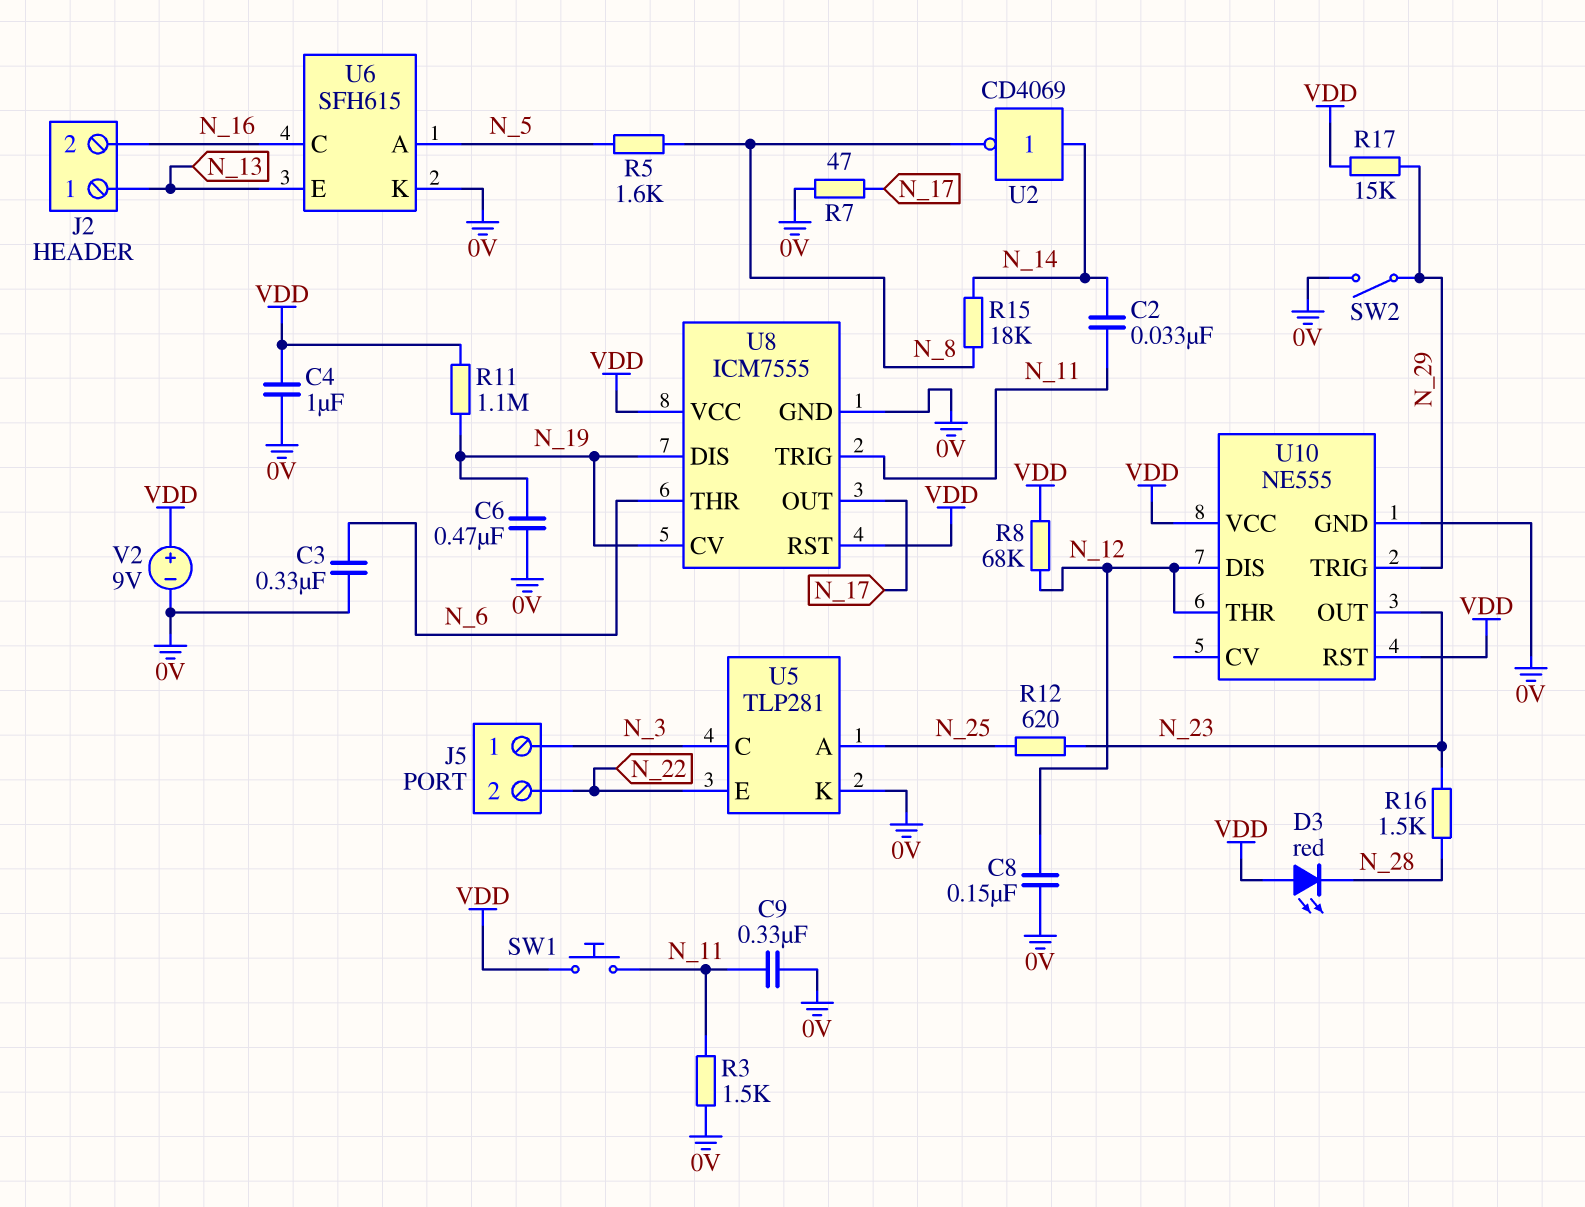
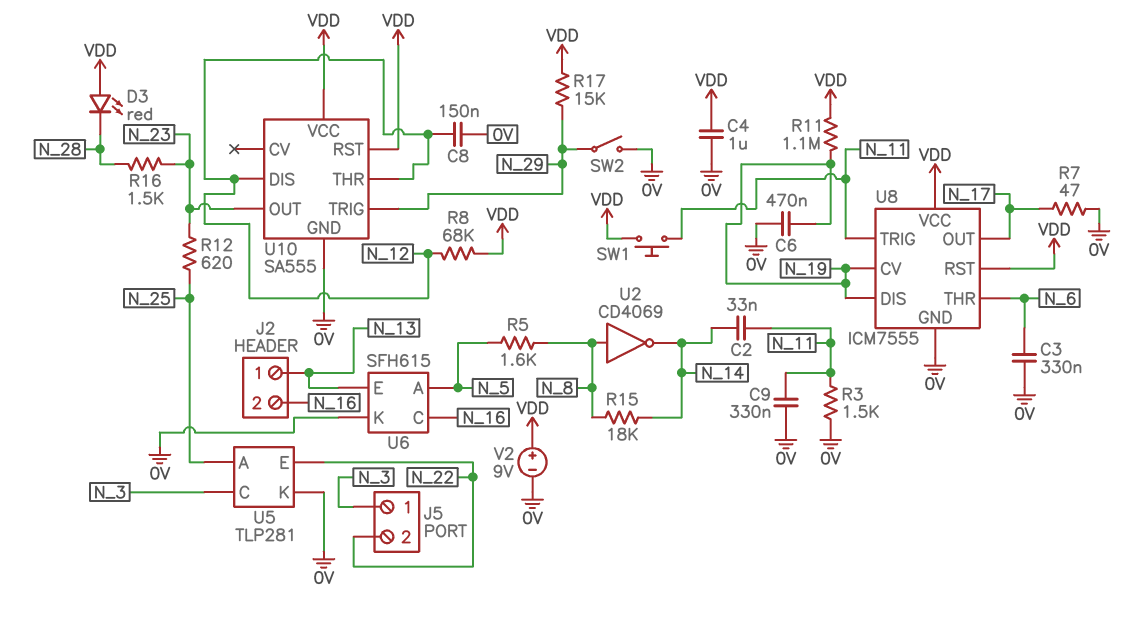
U2: NOT CD4069 (in N_14, out N_8) -> NOT CD4069 (in N_8, out N_14)
U10: NE555 -> SA555

